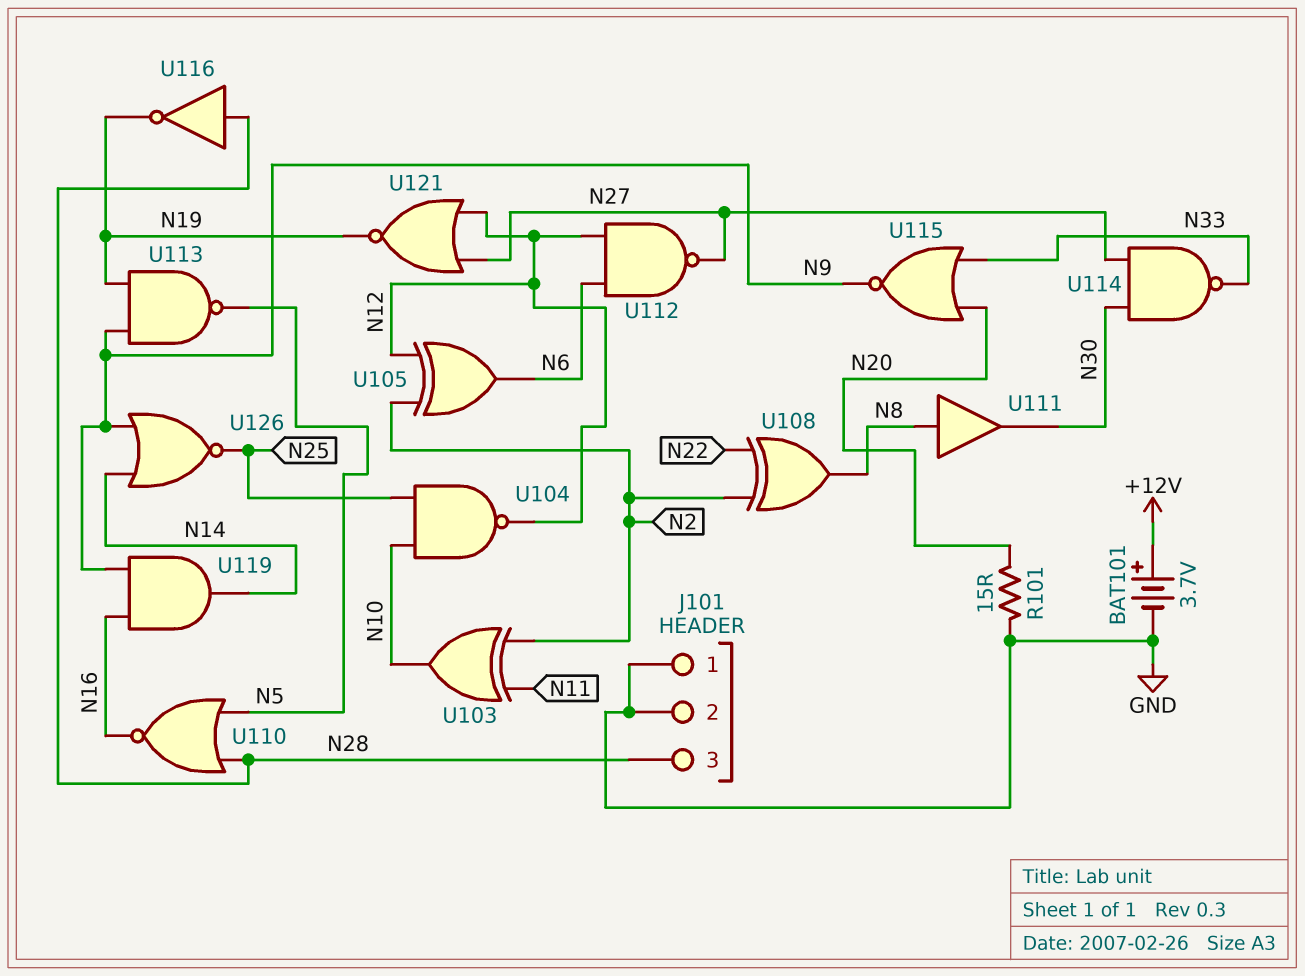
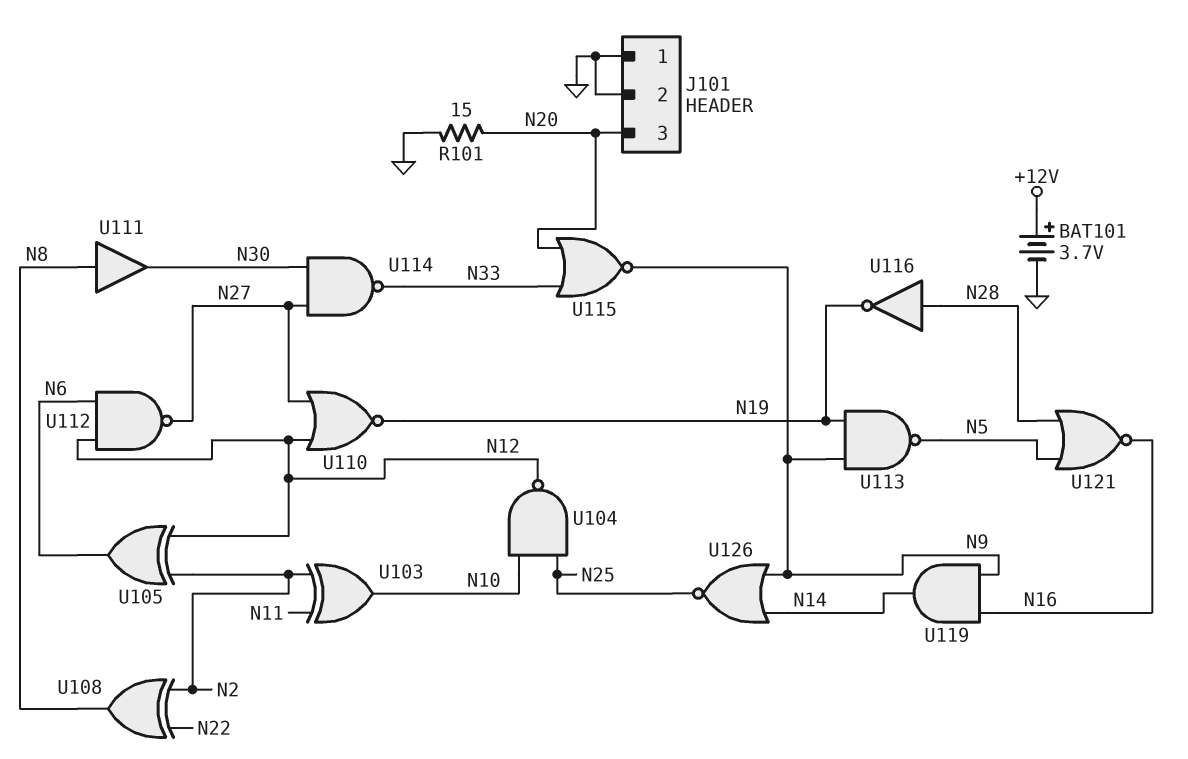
J101 pin 3: N28 -> N20
U110: NOR (in N5, in N28, out N16) -> NOR (in N12, in N27, out N19)
U121: NOR (in N12, in N27, out N19) -> NOR (in N5, in N28, out N16)

